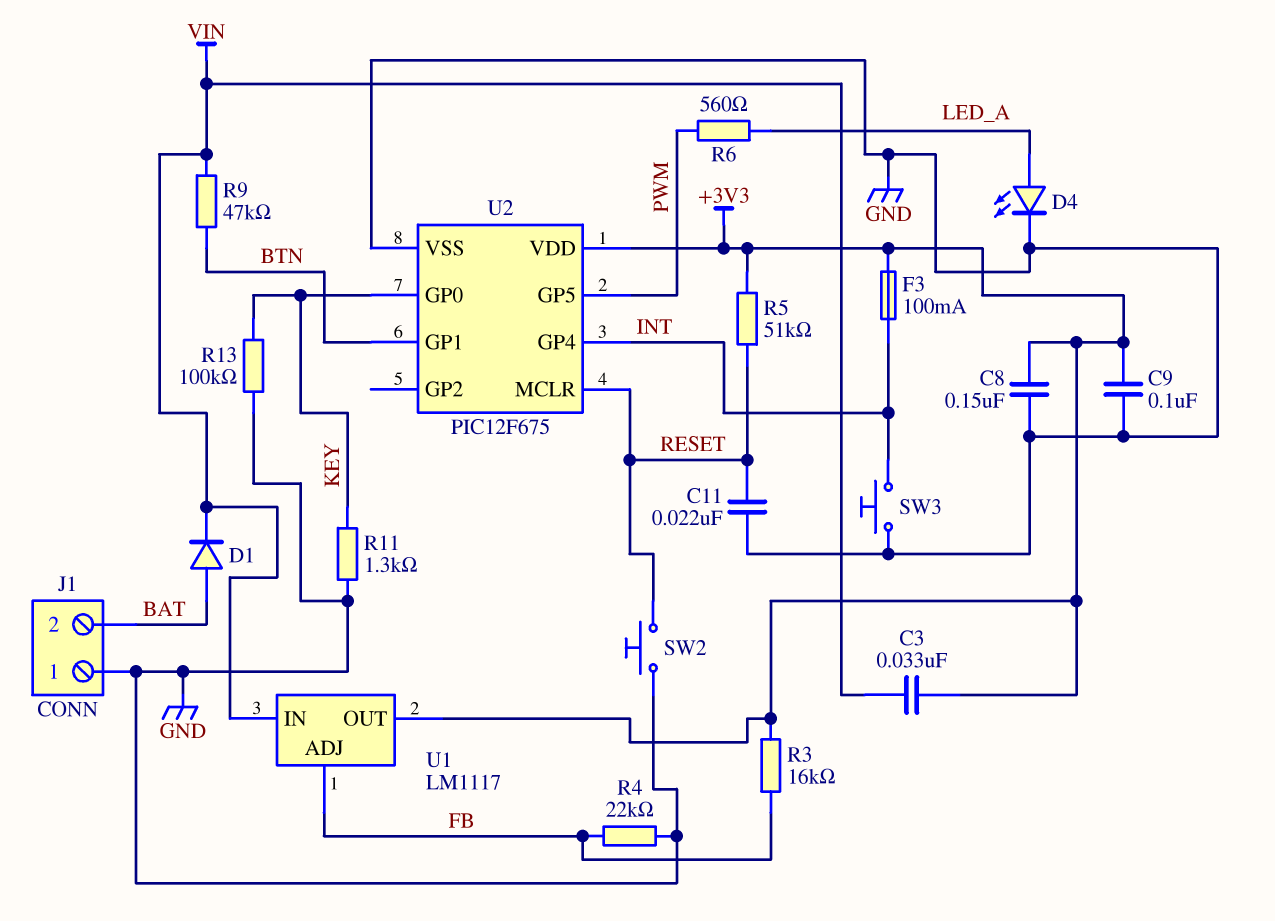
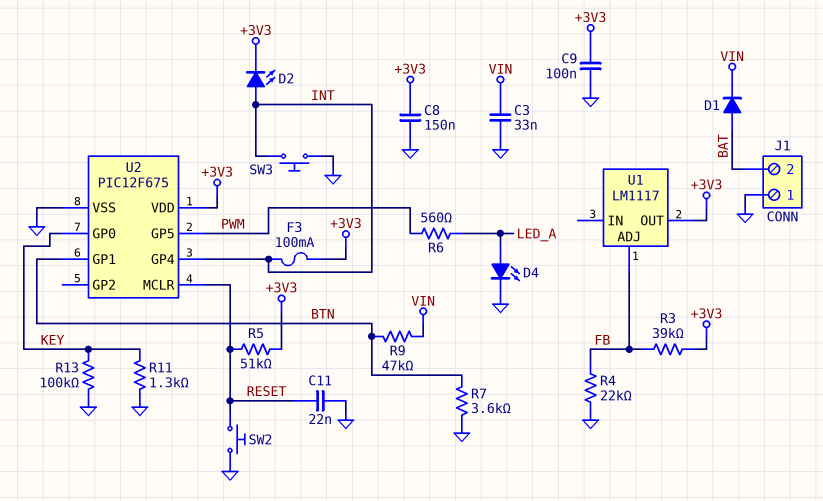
C3: 33nF (+3V3, VIN) -> 33nF (GND, VIN)
D2: none -> LED (A INT, K +3V3)
R3: 16k (+3V3, FB) -> 39k (+3V3, FB)
R7: none -> 3.6k (BTN, GND)
U1 pin IN: VIN -> none

